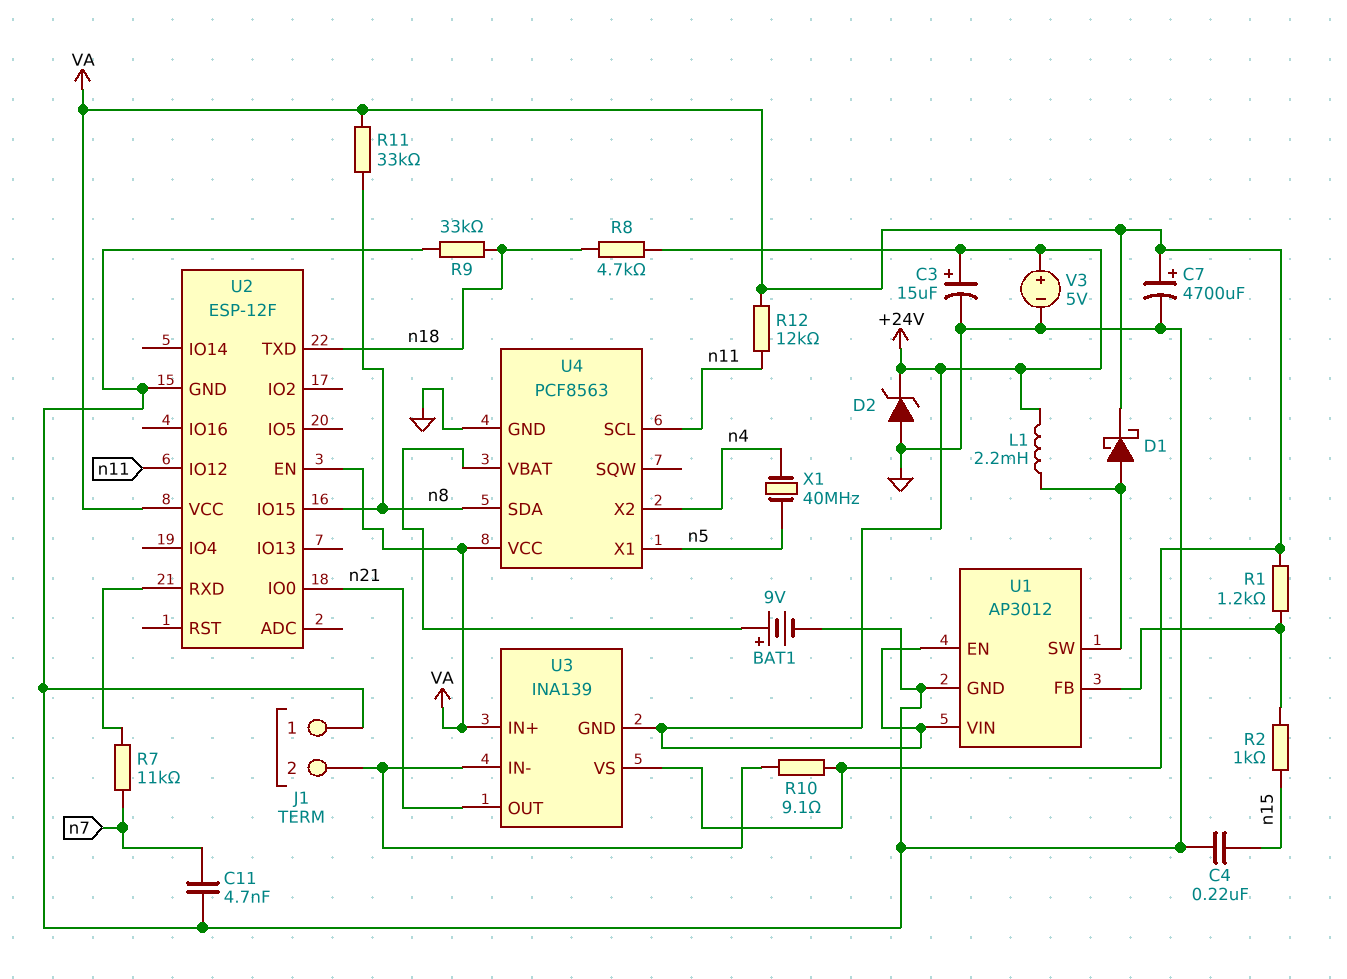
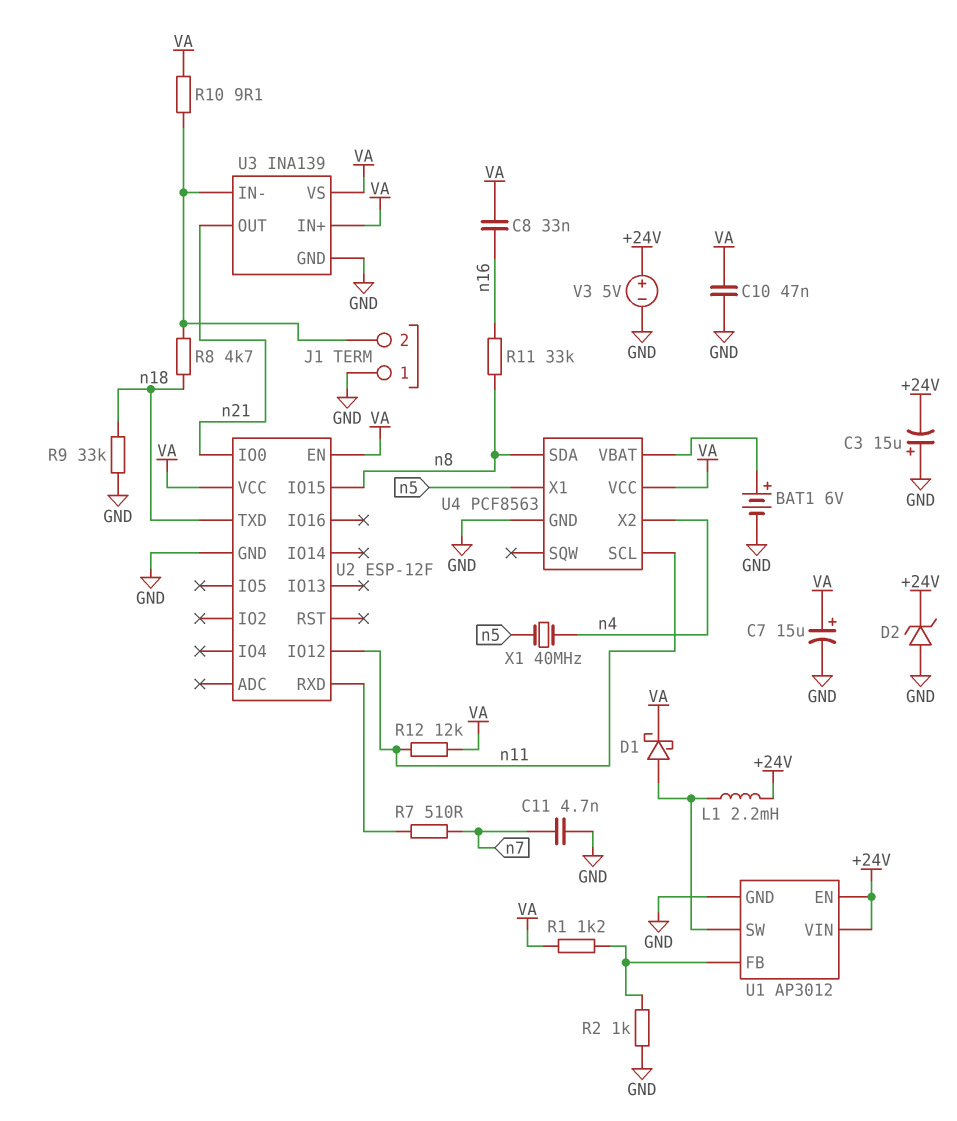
BAT1: 9V (plus U4/VBAT, minus GND) -> 6V (plus U4/VBAT, minus GND)
C3: 15uF (plus +24V, minus GND) -> 15uF (plus GND, minus +24V)
C4: 220nF (GND, n15) -> none
C7: 4700uF (plus VA, minus GND) -> 15uF (plus VA, minus GND)
C8: none -> 33nF (VA, n16)
C10: none -> 47nF (GND, VA)
R2: 1k (U1/FB, n15) -> 1k (GND, U1/FB)
R7: 11k (U2/RXD, n7) -> 510 (U2/RXD, n7)
R8: 4.7k (+24V, n18) -> 4.7k (J1/2, n18)
R11: 33k (VA, n8) -> 33k (n8, n16)
U3 pin GND: +24V -> GND

